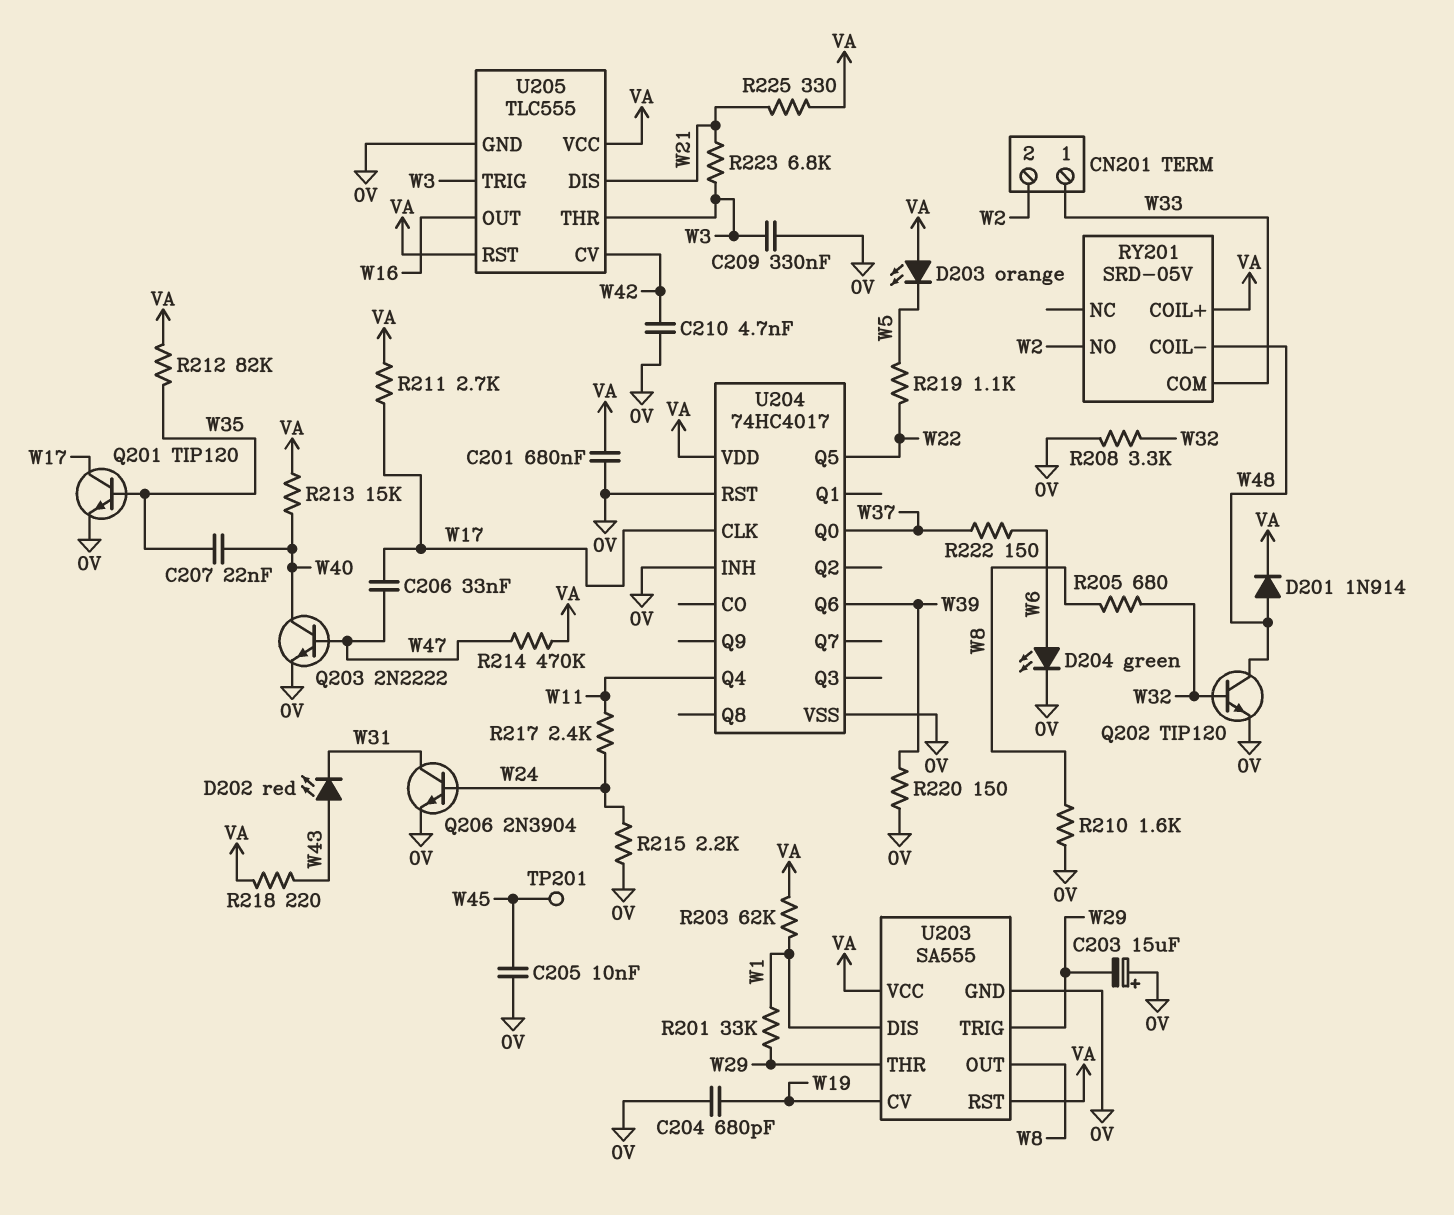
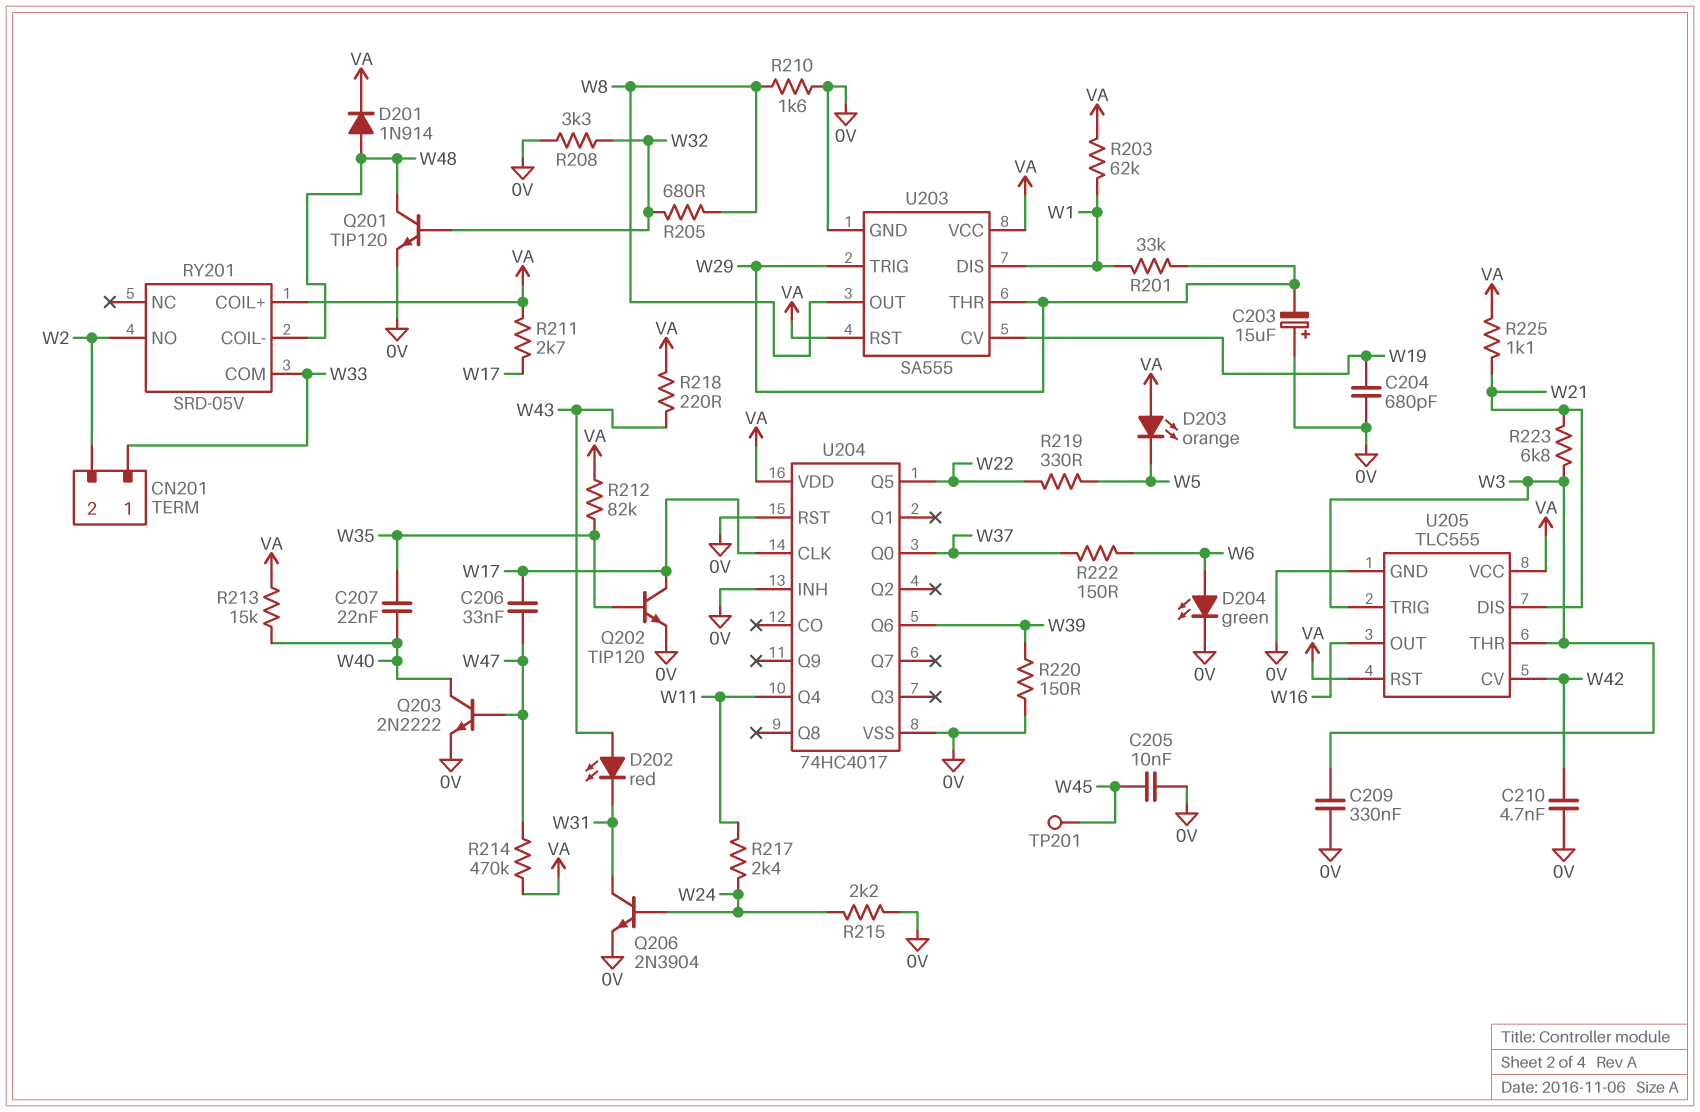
C201: 680nF (0V, VA) -> none
Q201: NPN TIP120 (B W35, C W17, E 0V) -> NPN TIP120 (B W32, C W48, E 0V)
Q202: NPN TIP120 (B W32, C W48, E 0V) -> NPN TIP120 (B W35, C W17, E 0V)
R219: 1.1k (W5, W22) -> 330 (W5, W22)
R225: 330 (VA, W21) -> 1.1k (VA, W21)

